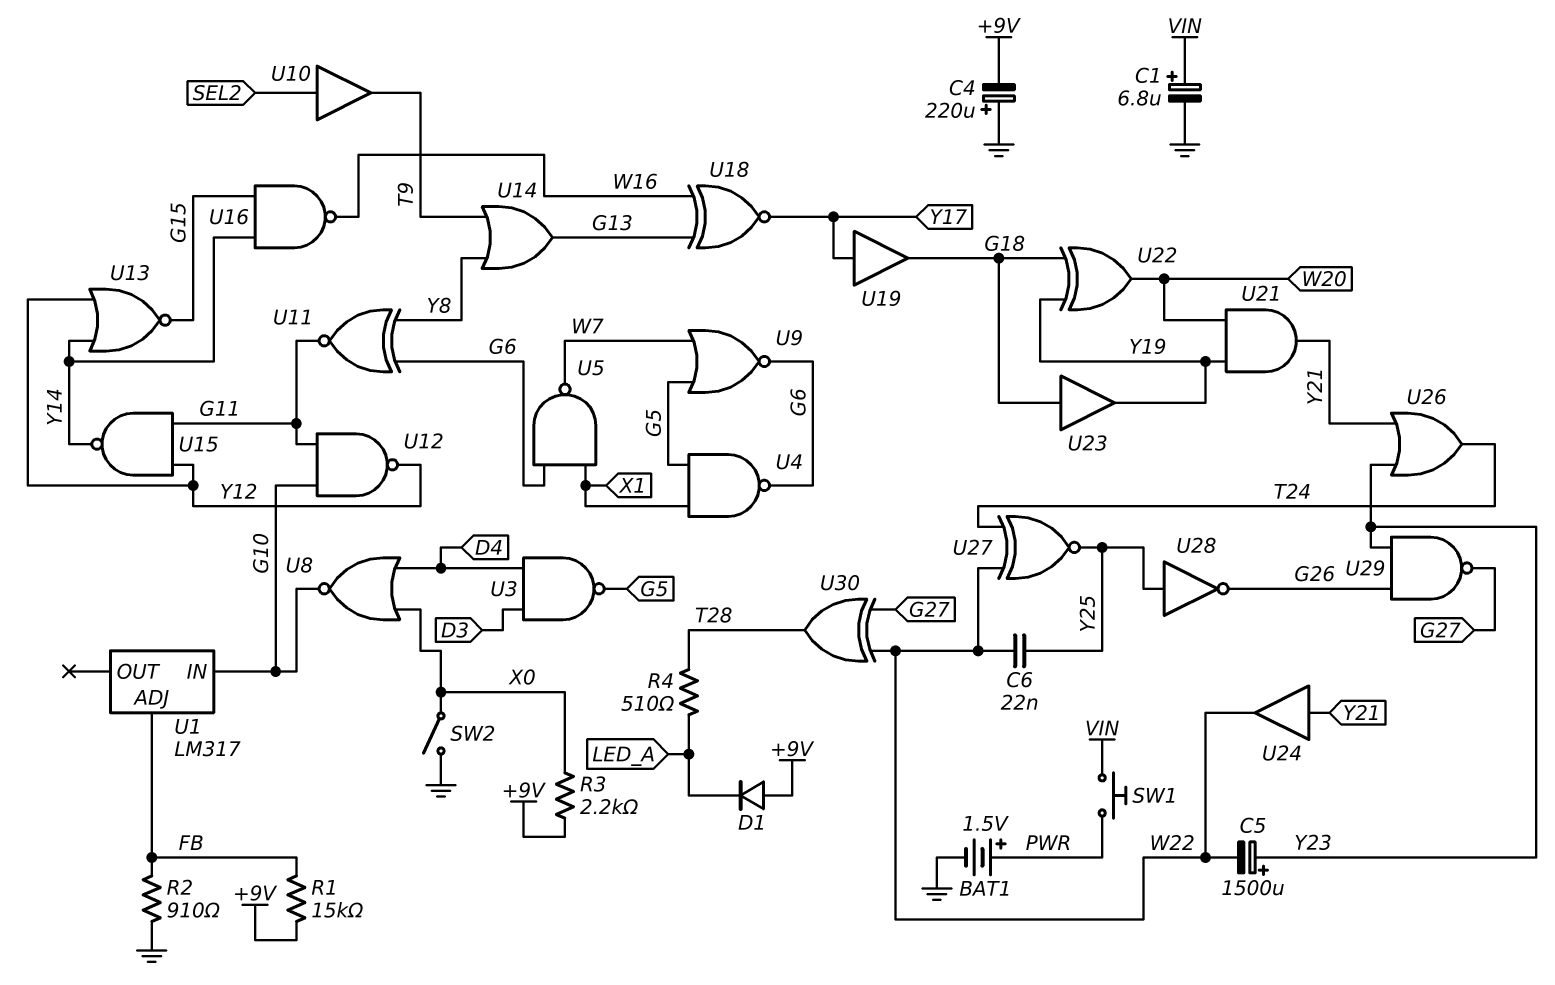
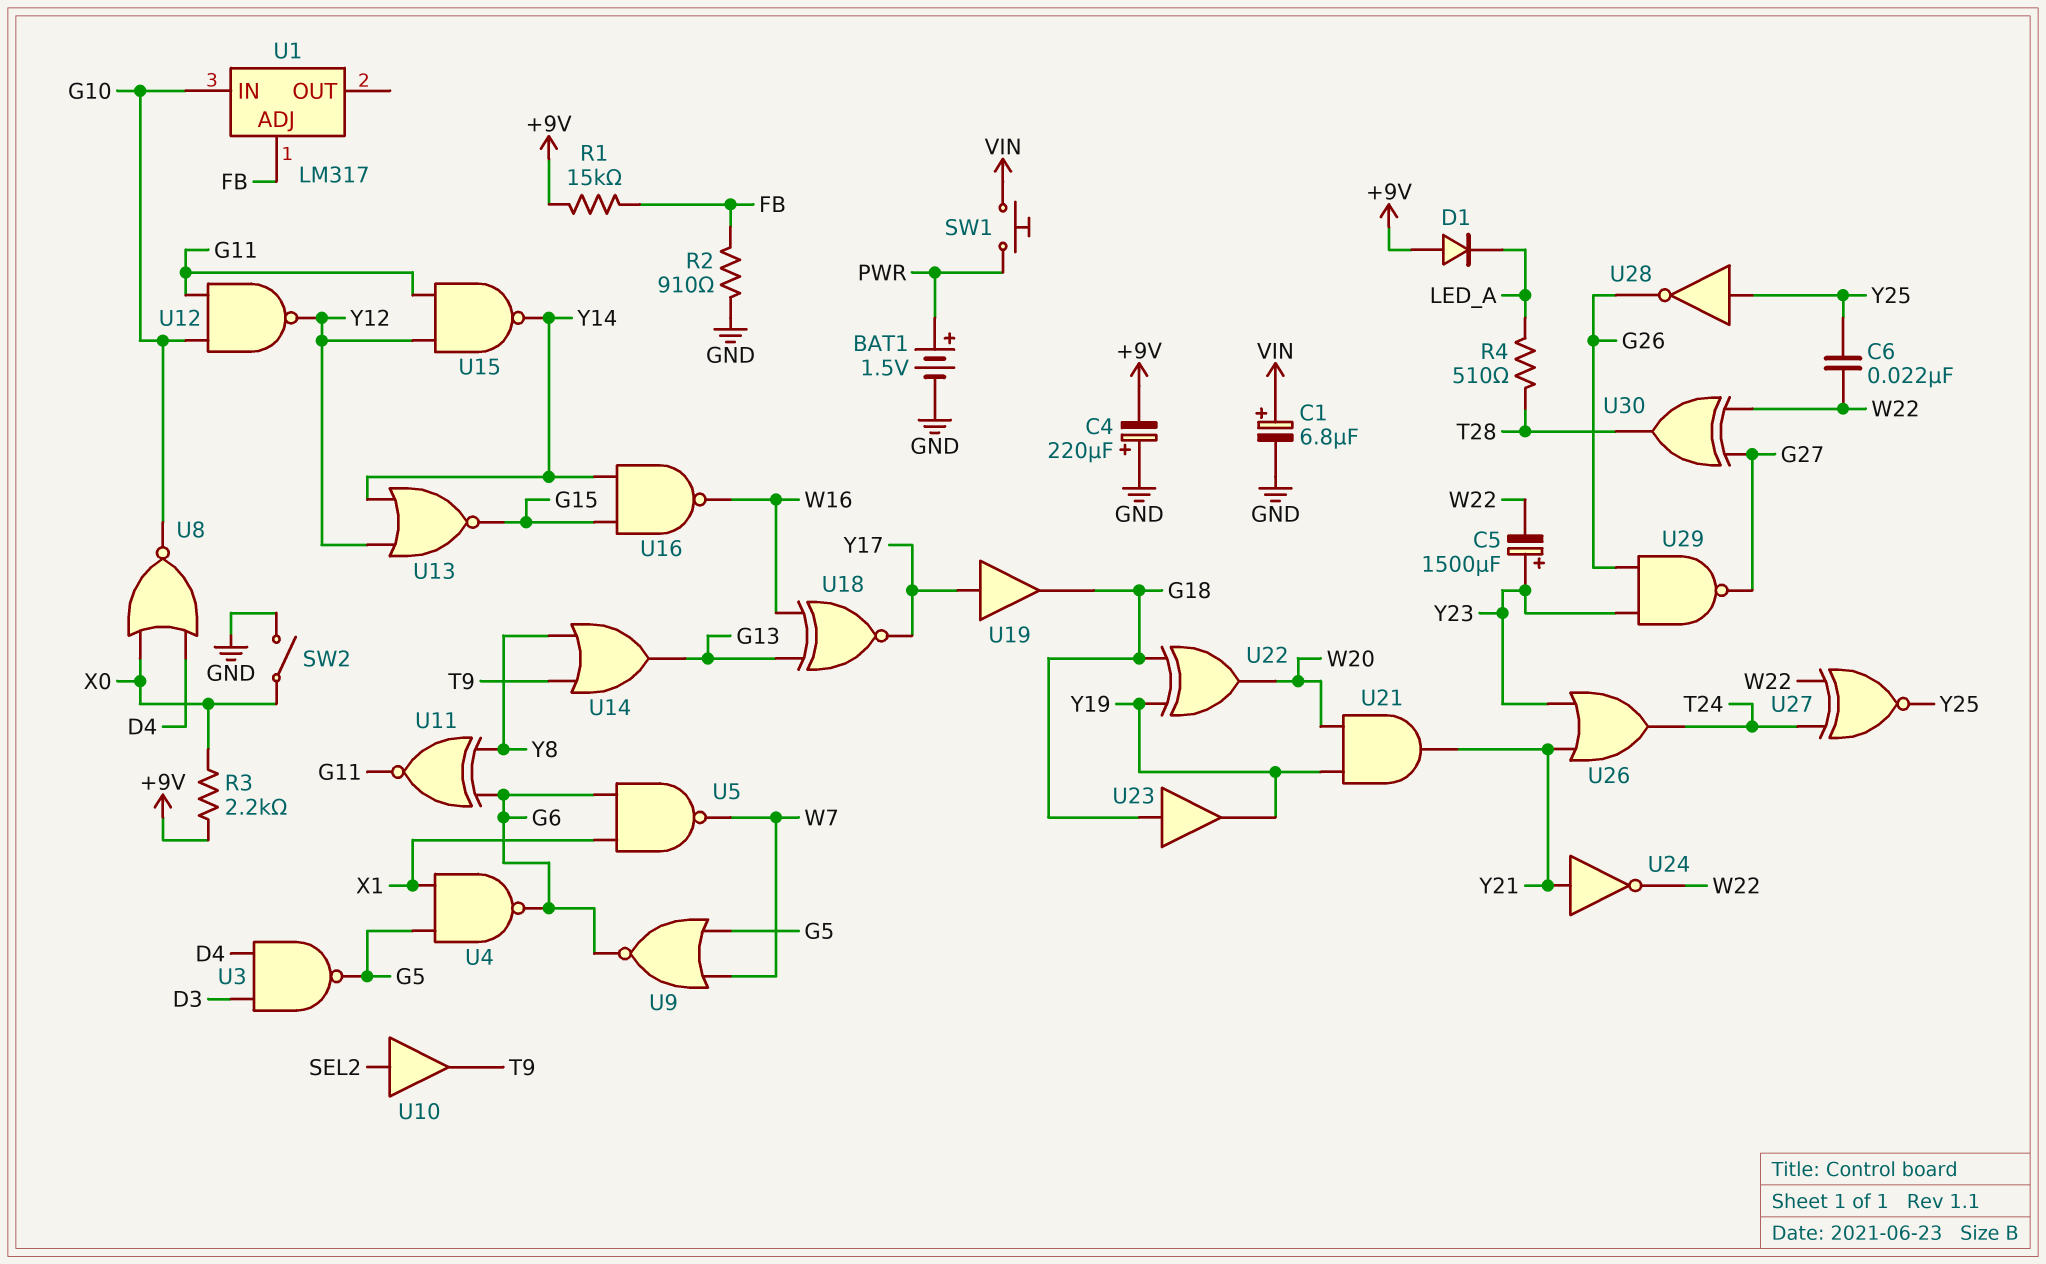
U24: buffer (in Y21, out W22) -> NOT (in Y21, out W22)

